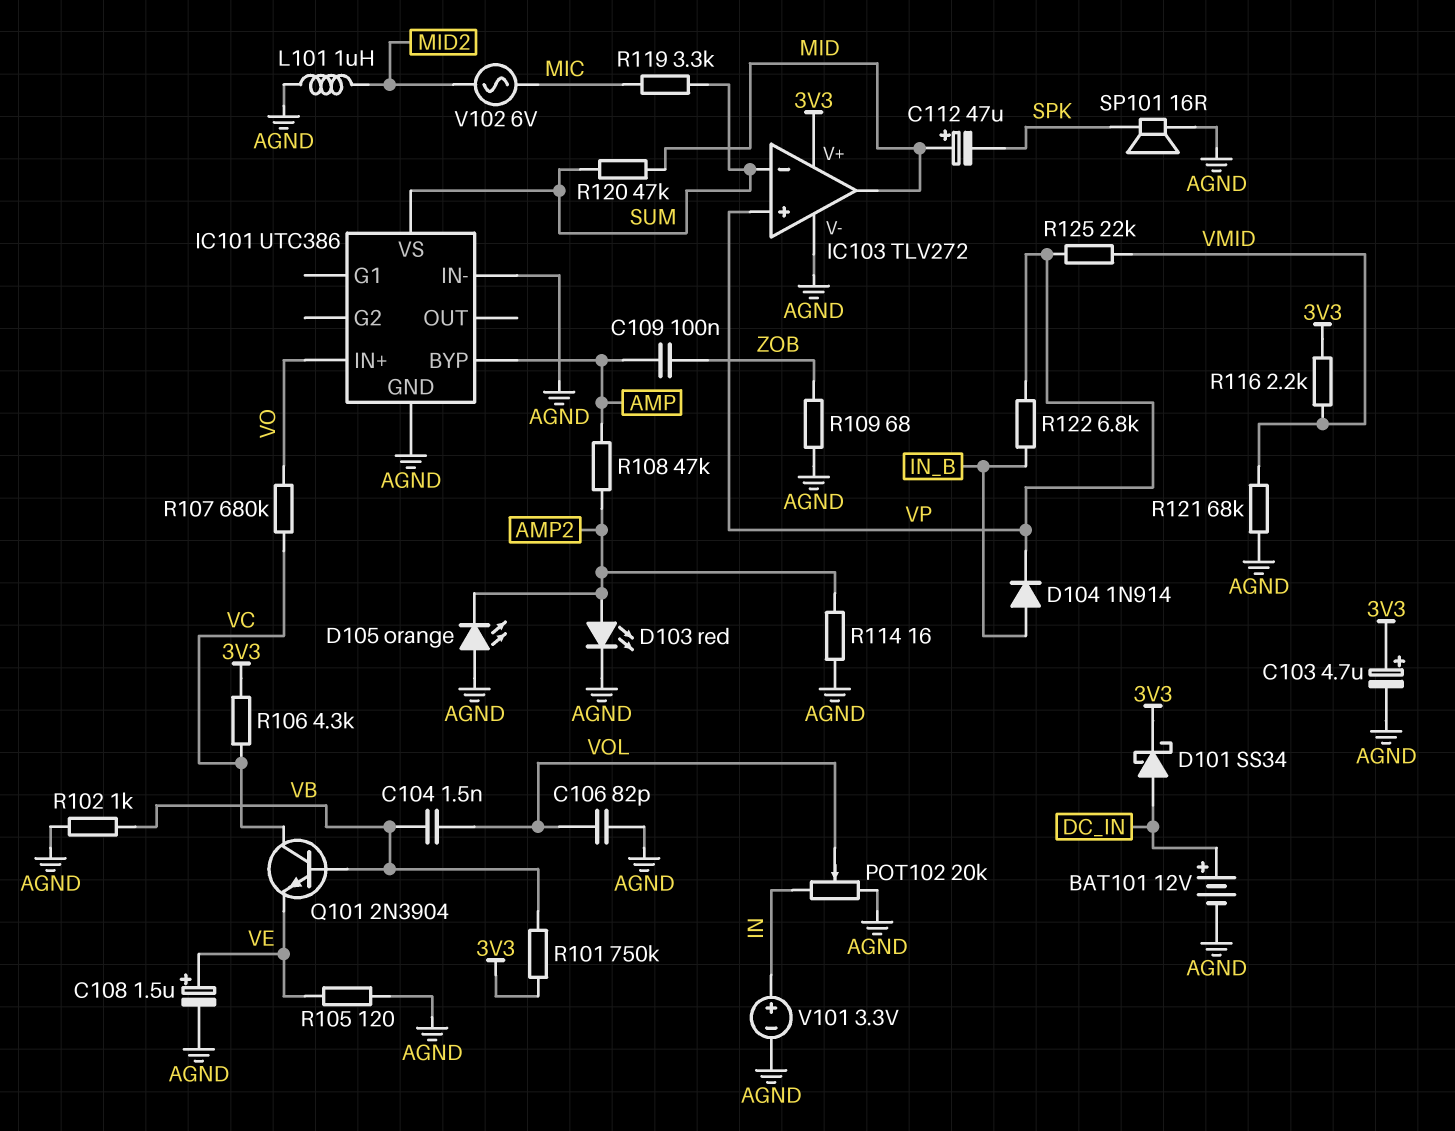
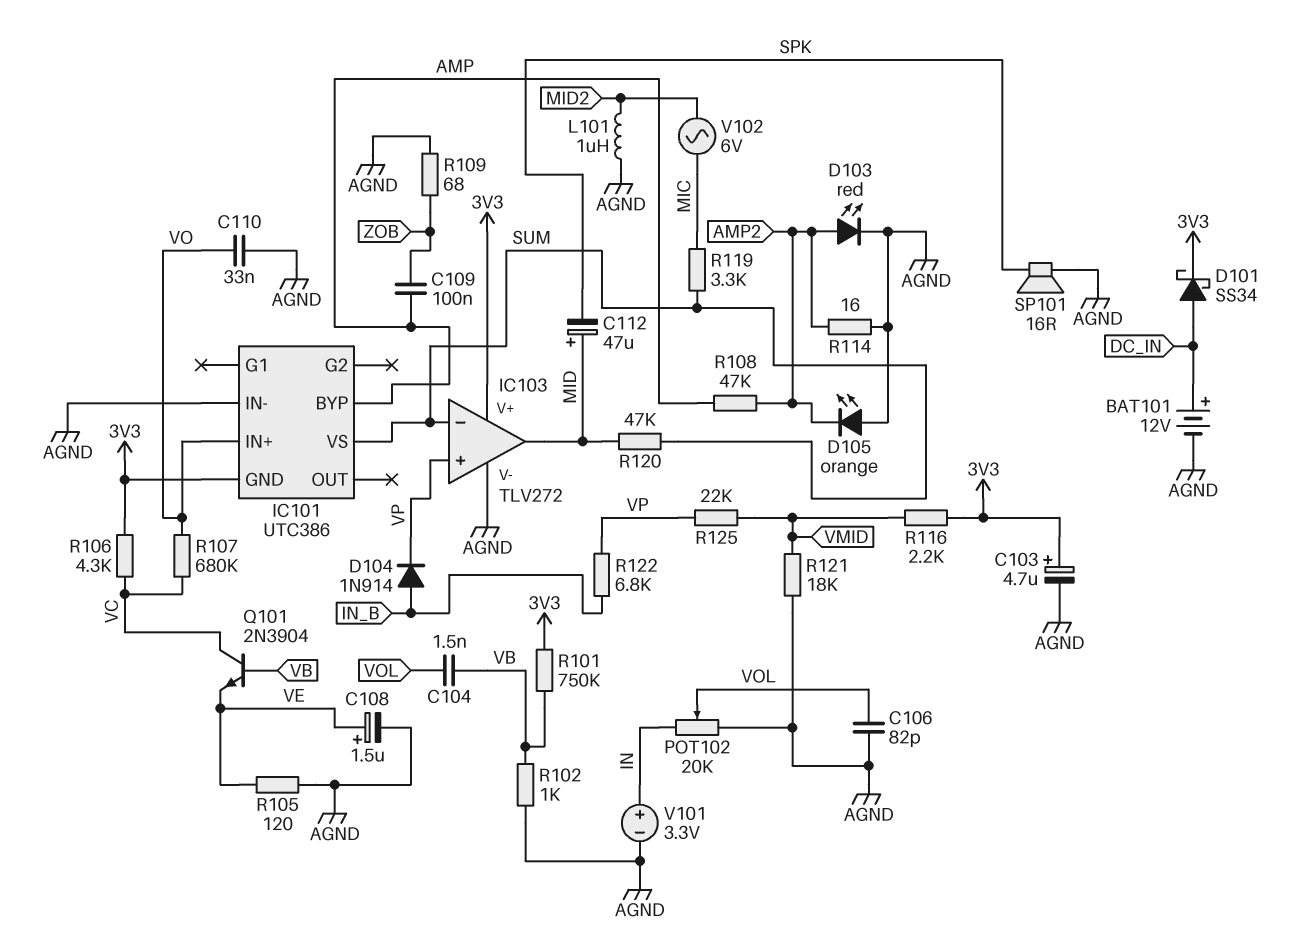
C110: none -> 33nF (AGND, VO)
IC101 pin GND: AGND -> 3V3
R121: 68k (AGND, VMID) -> 18k (AGND, VMID)

